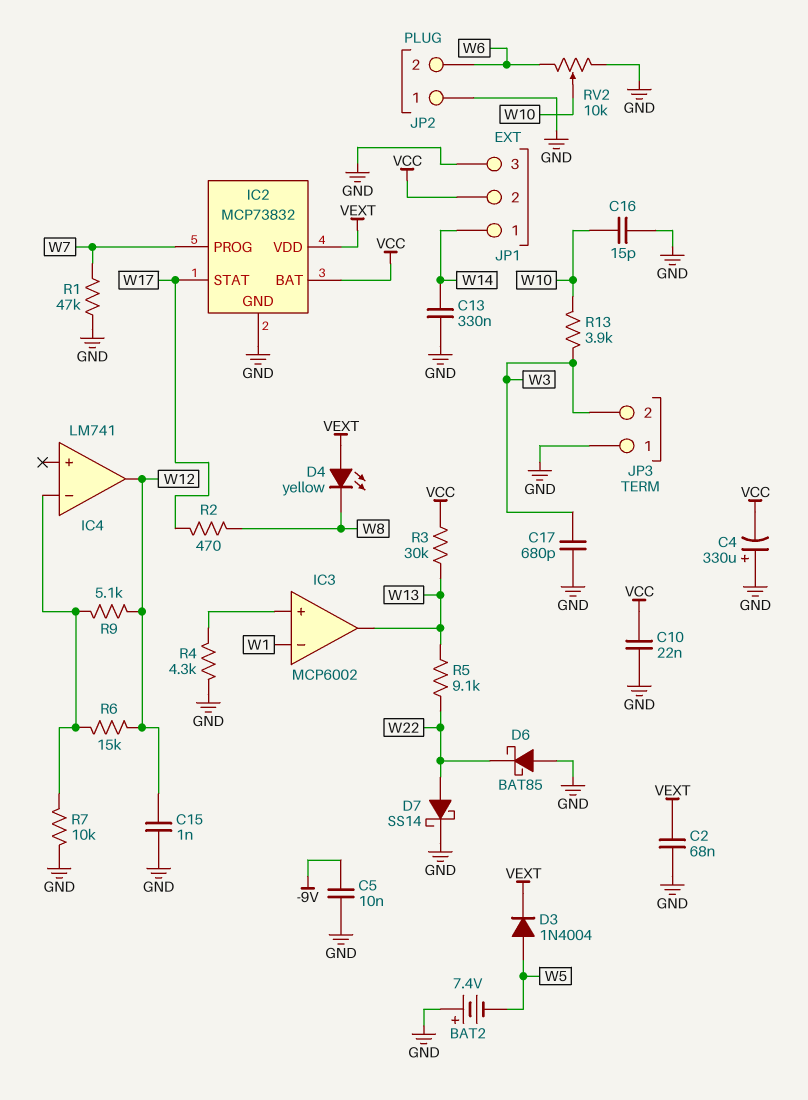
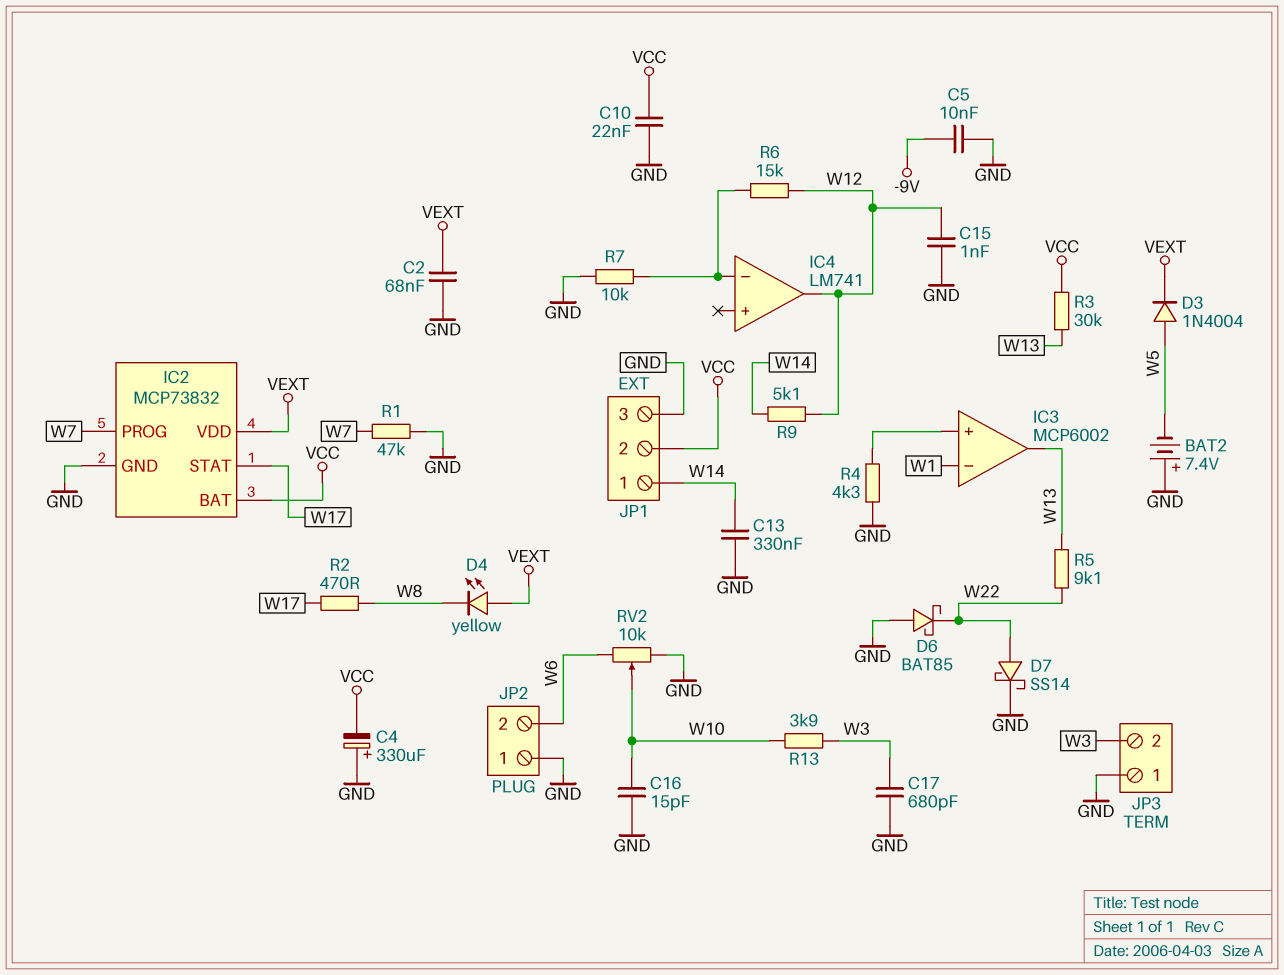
R9: 5.1k (IC4/in-, W12) -> 5.1k (W12, W14)

